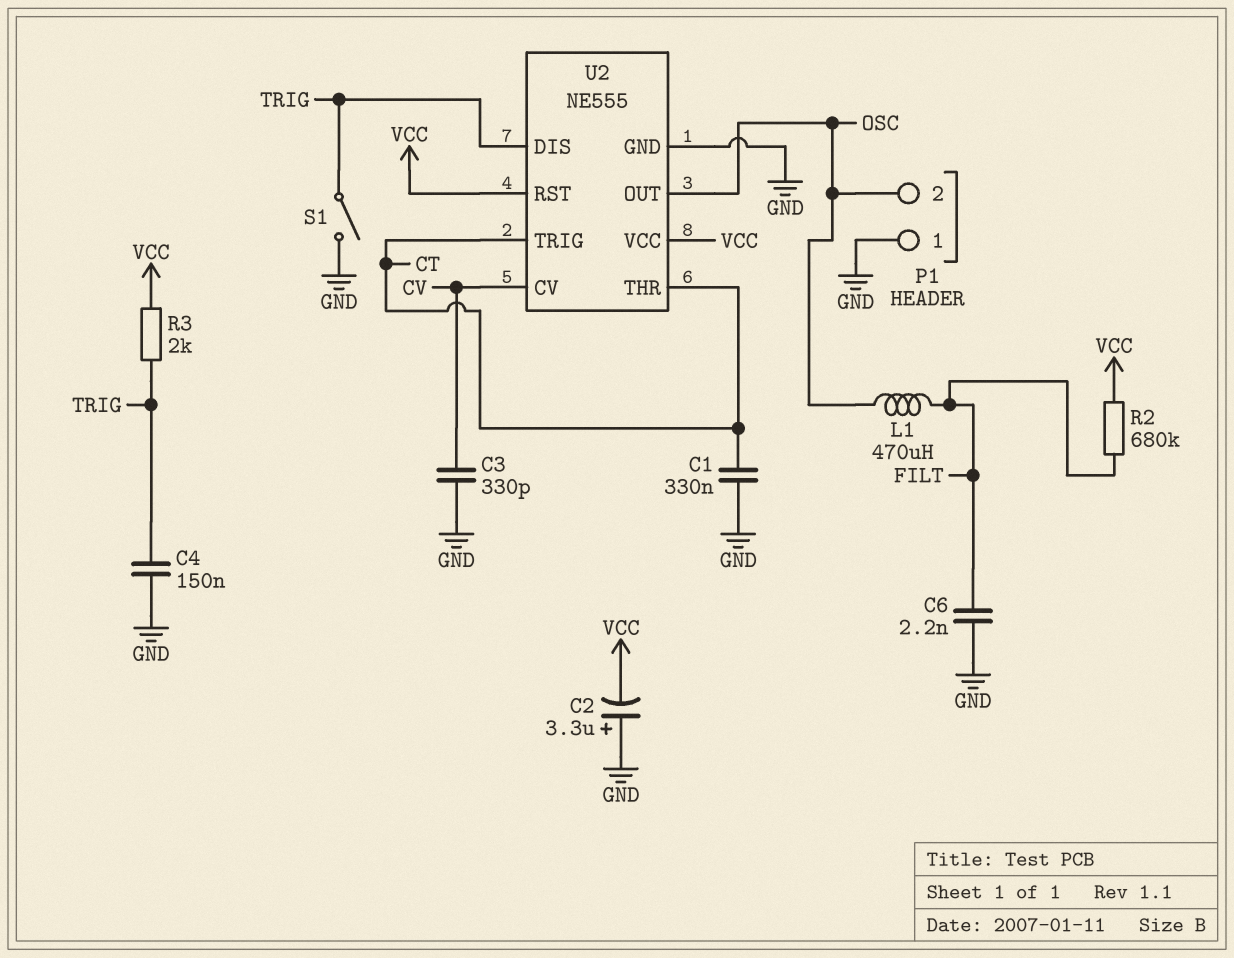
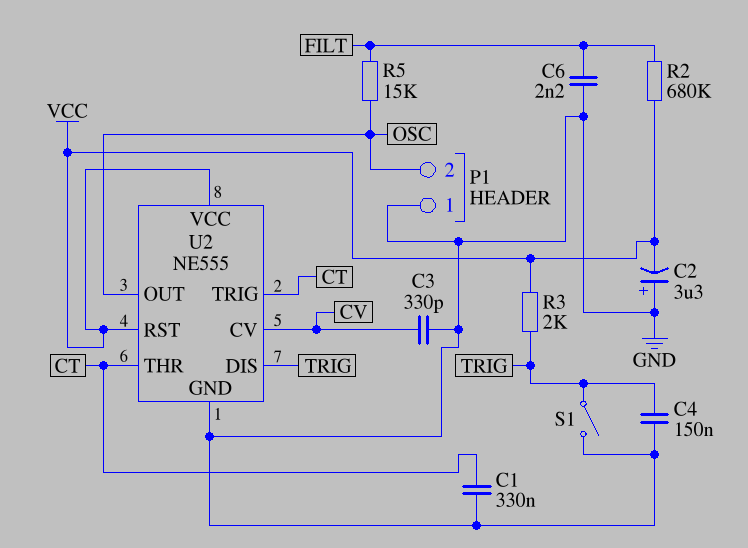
L1: 470uH (FILT, OSC) -> none
R5: none -> 15k (FILT, OSC)

